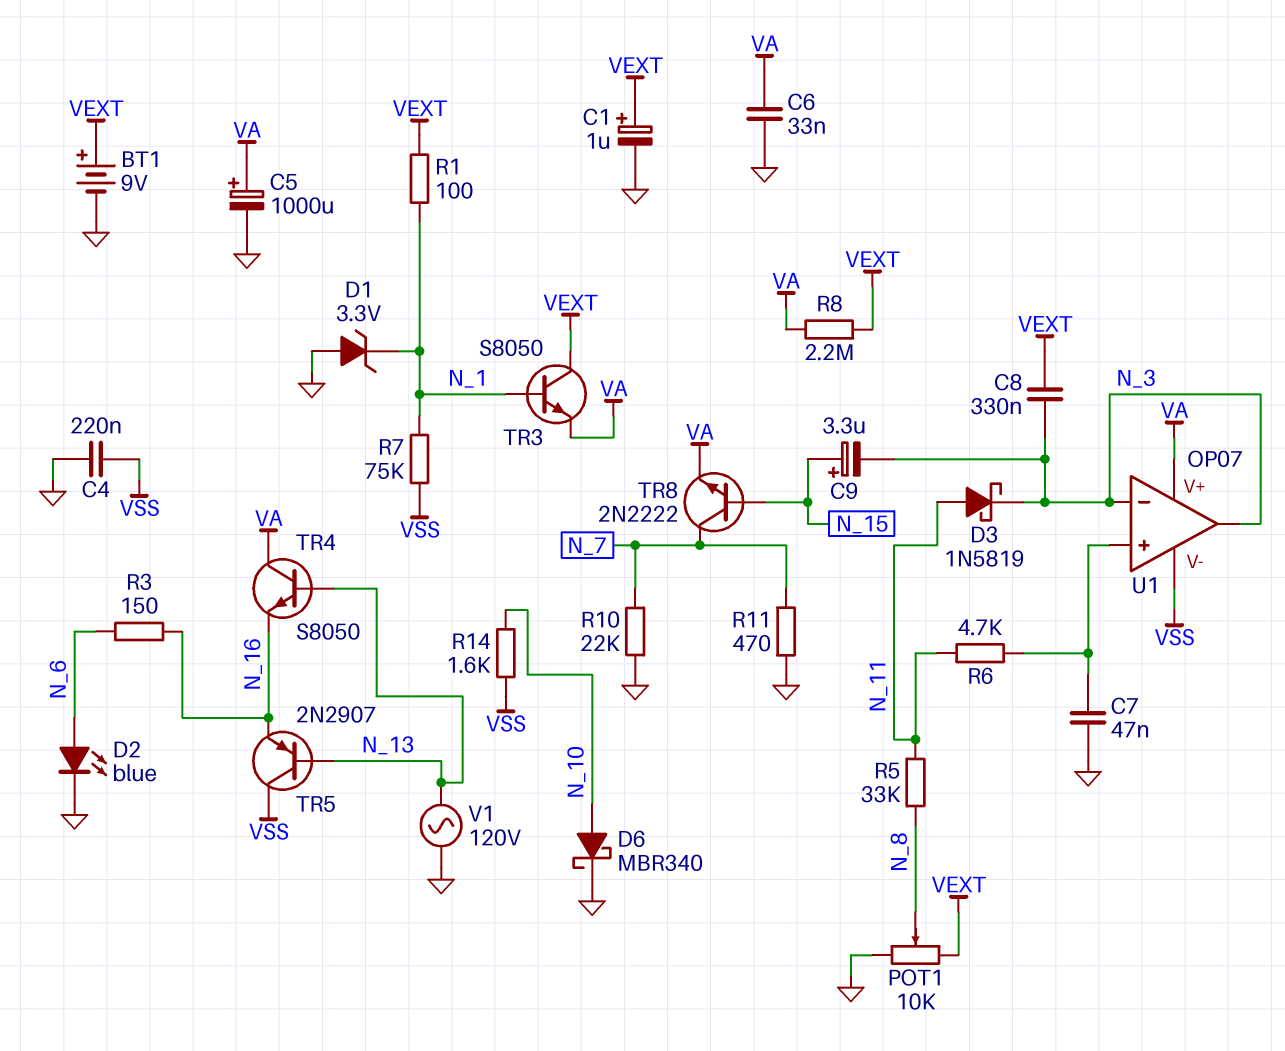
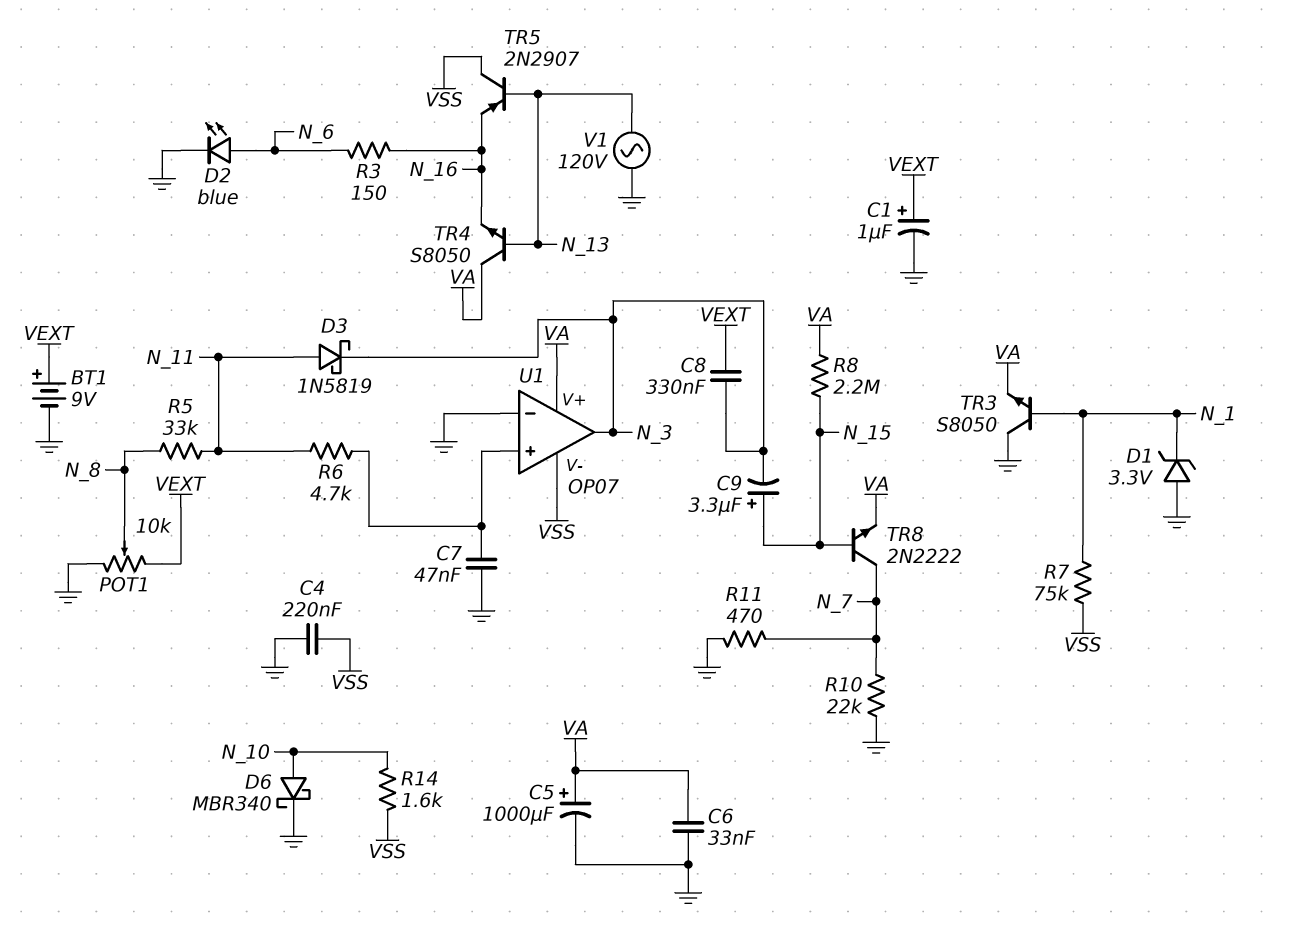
R1: 100 (N_1, VEXT) -> none
R8: 2.2M (VA, VEXT) -> 2.2M (N_15, VA)
TR3: NPN S8050 (B N_1, C VEXT, E VA) -> NPN S8050 (B N_1, C GND, E VA)
U1 pin in-: N_3 -> GND

